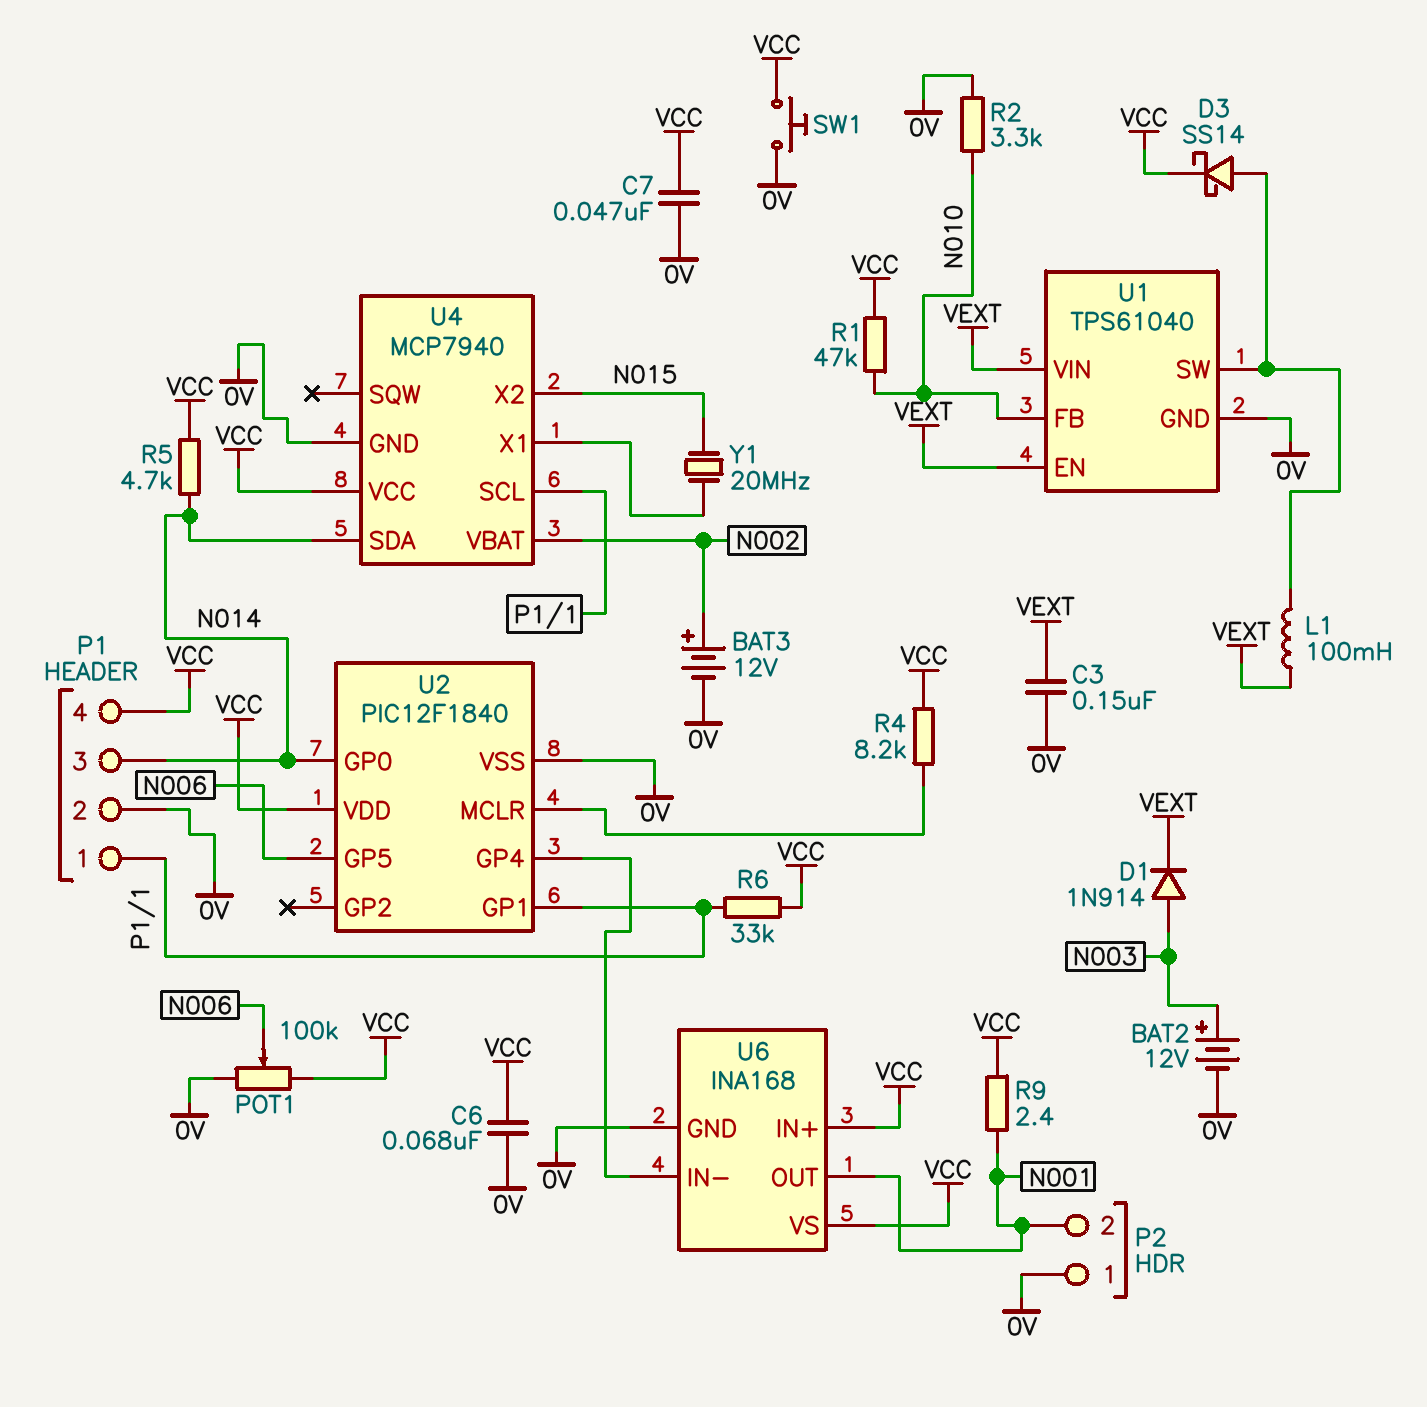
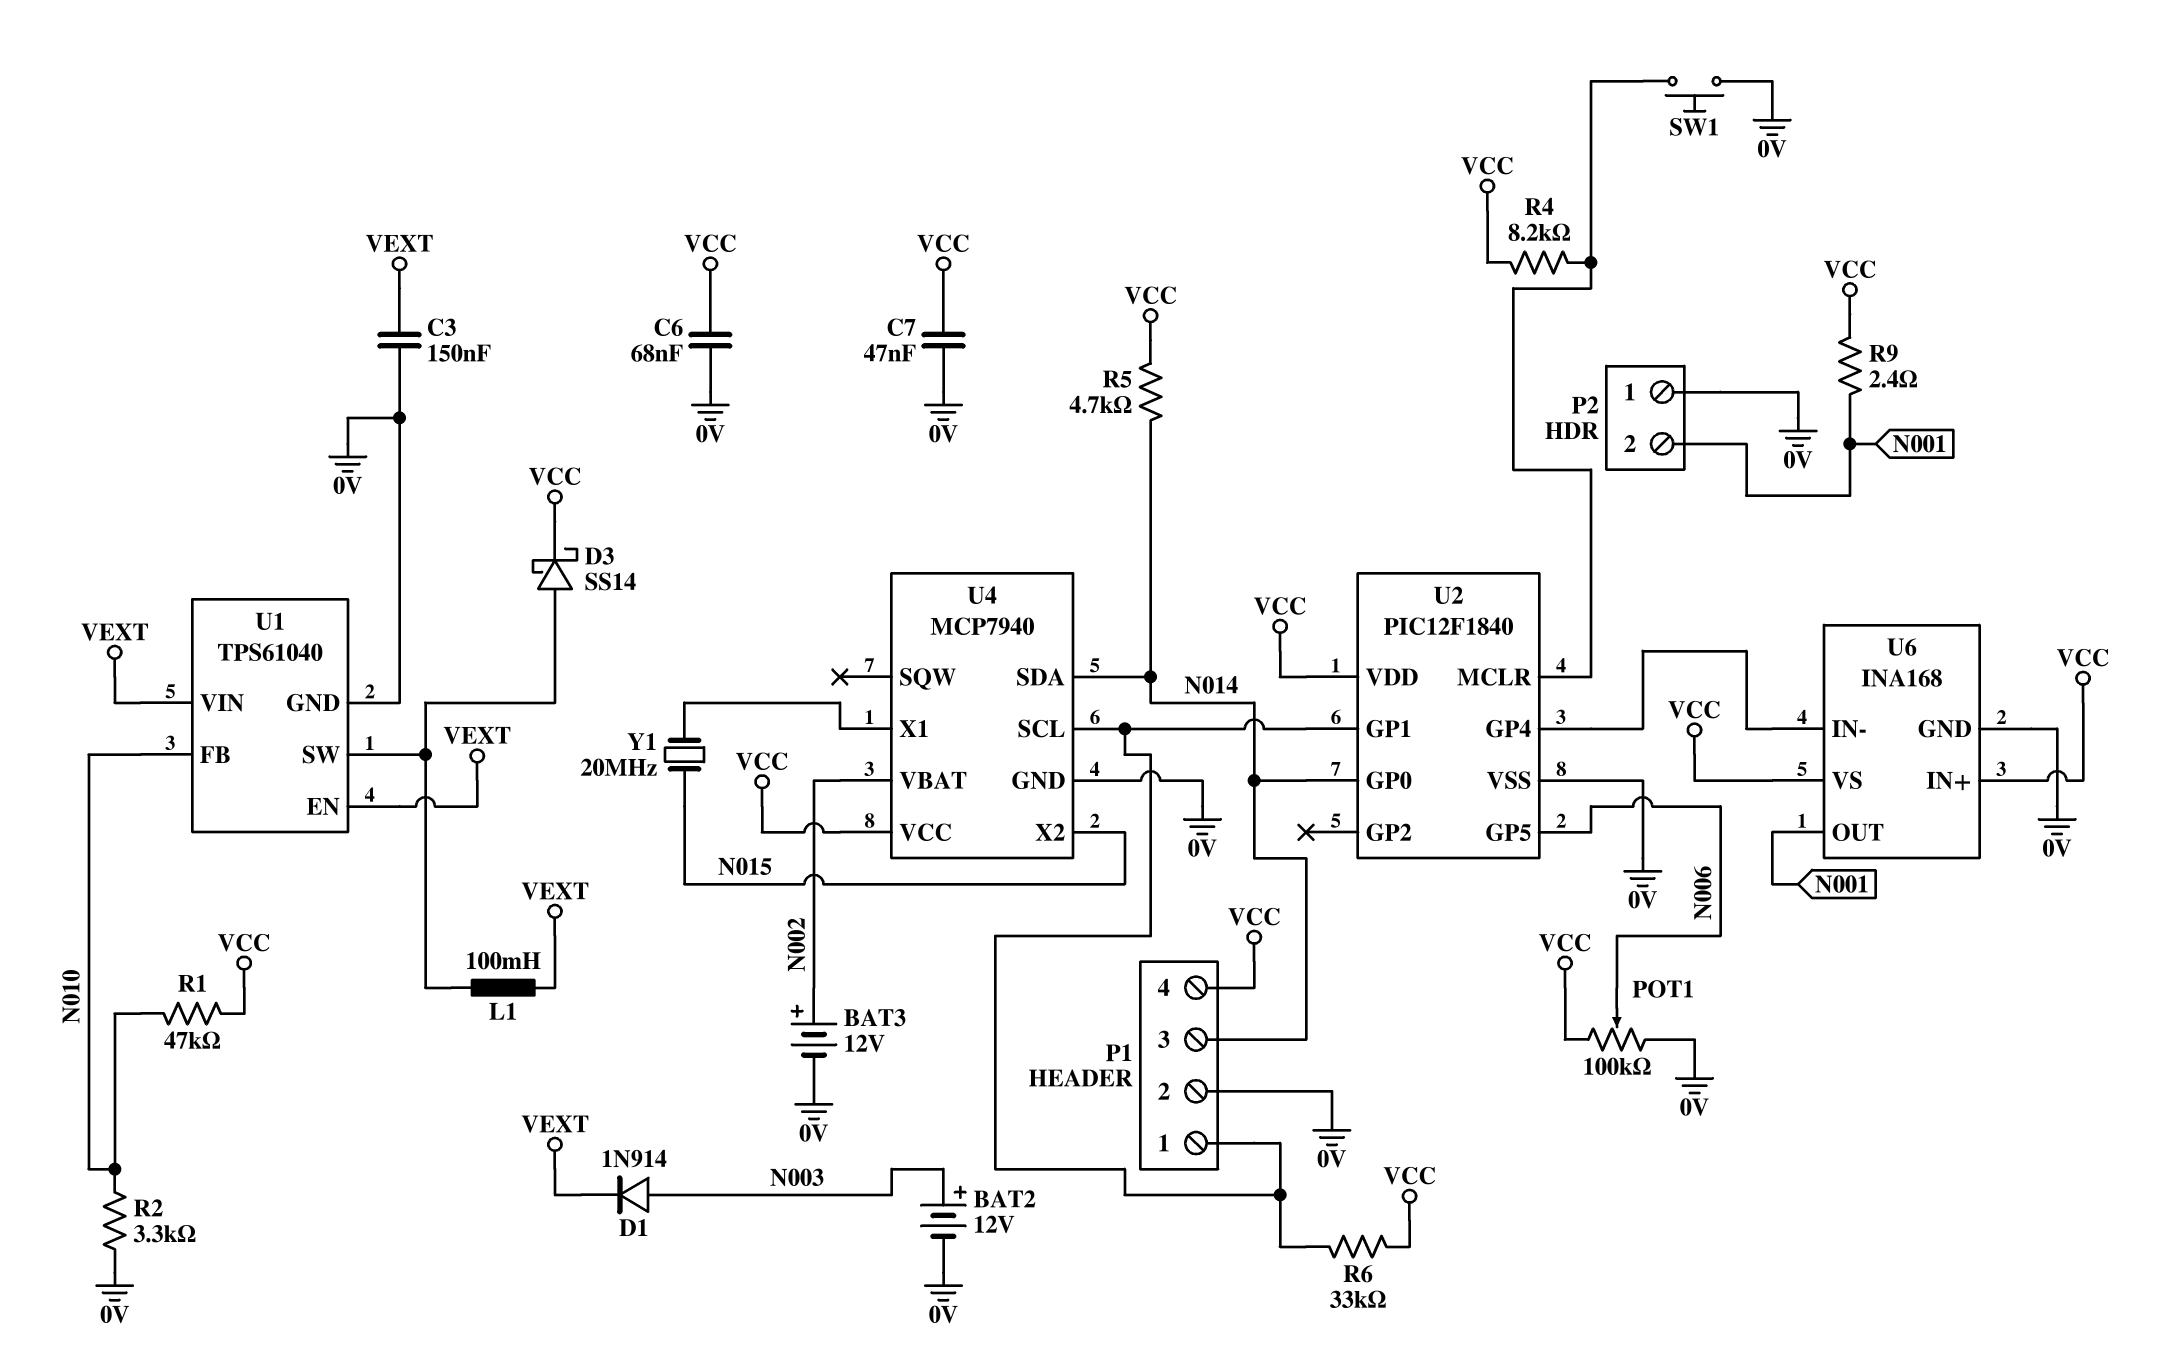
SW1: button (0V, VCC) -> button (0V, U2/MCLR)

